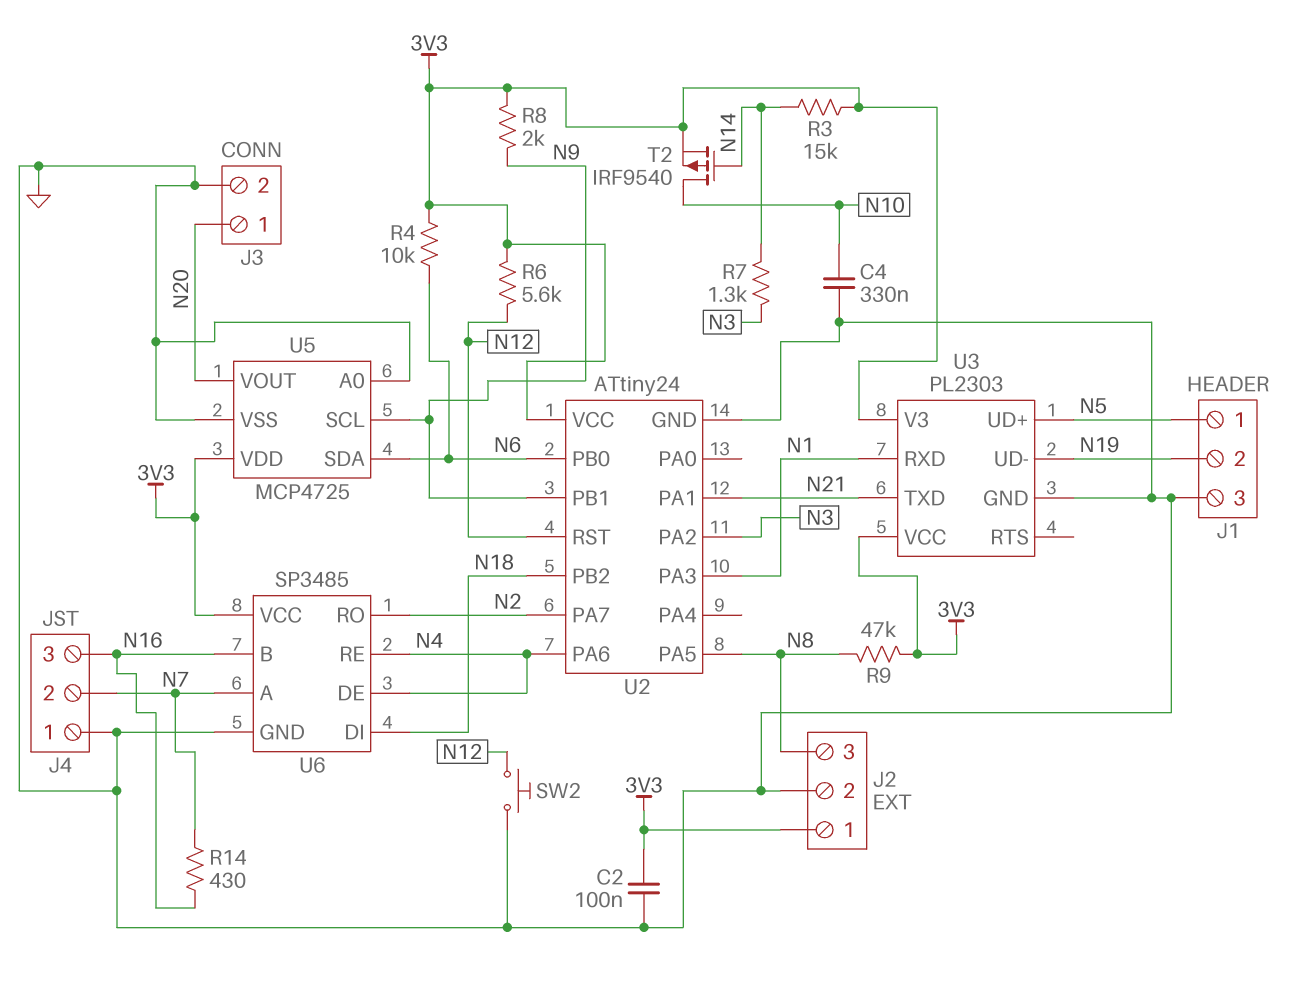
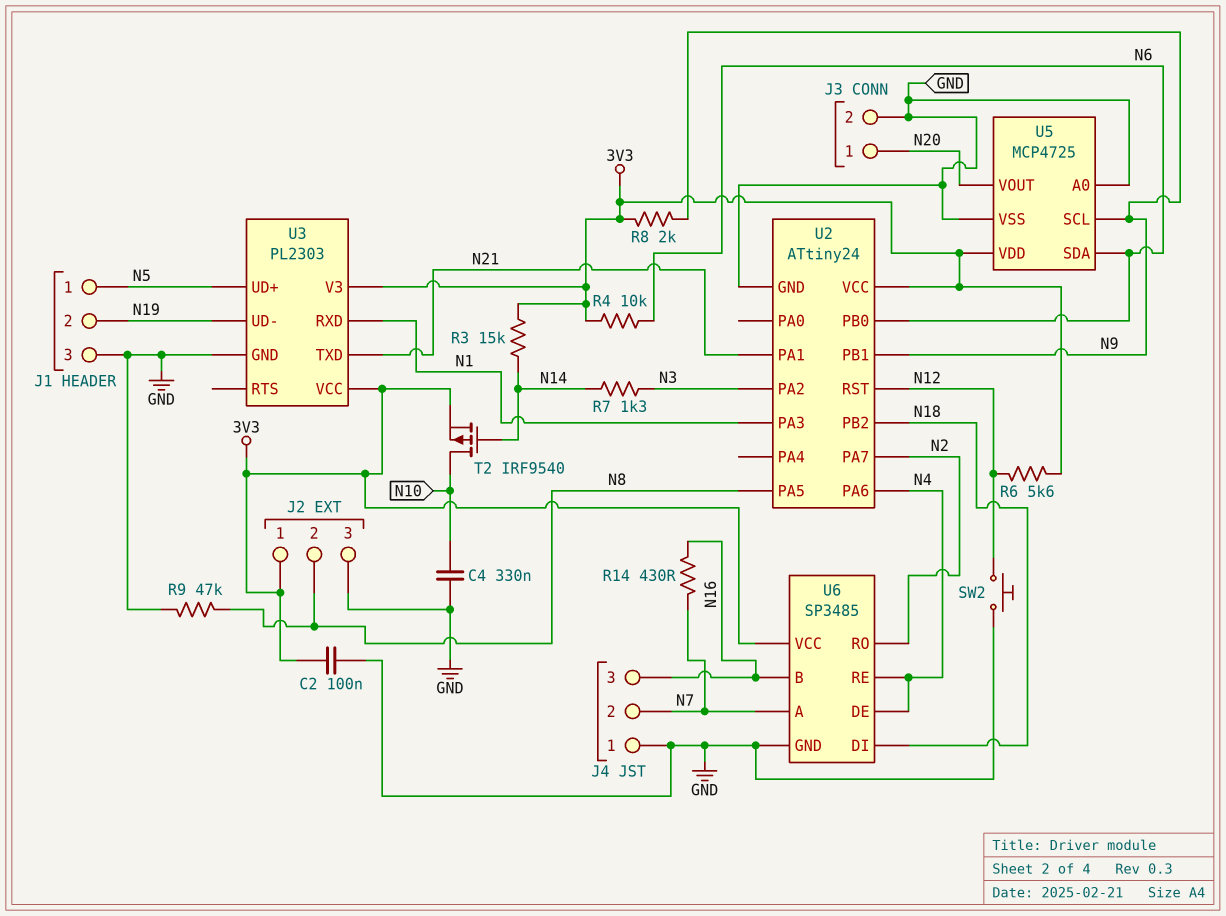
J2 pin 2: GND -> N8
J2 pin 3: N8 -> GND
R9: 47k (3V3, N8) -> 47k (GND, N8)

